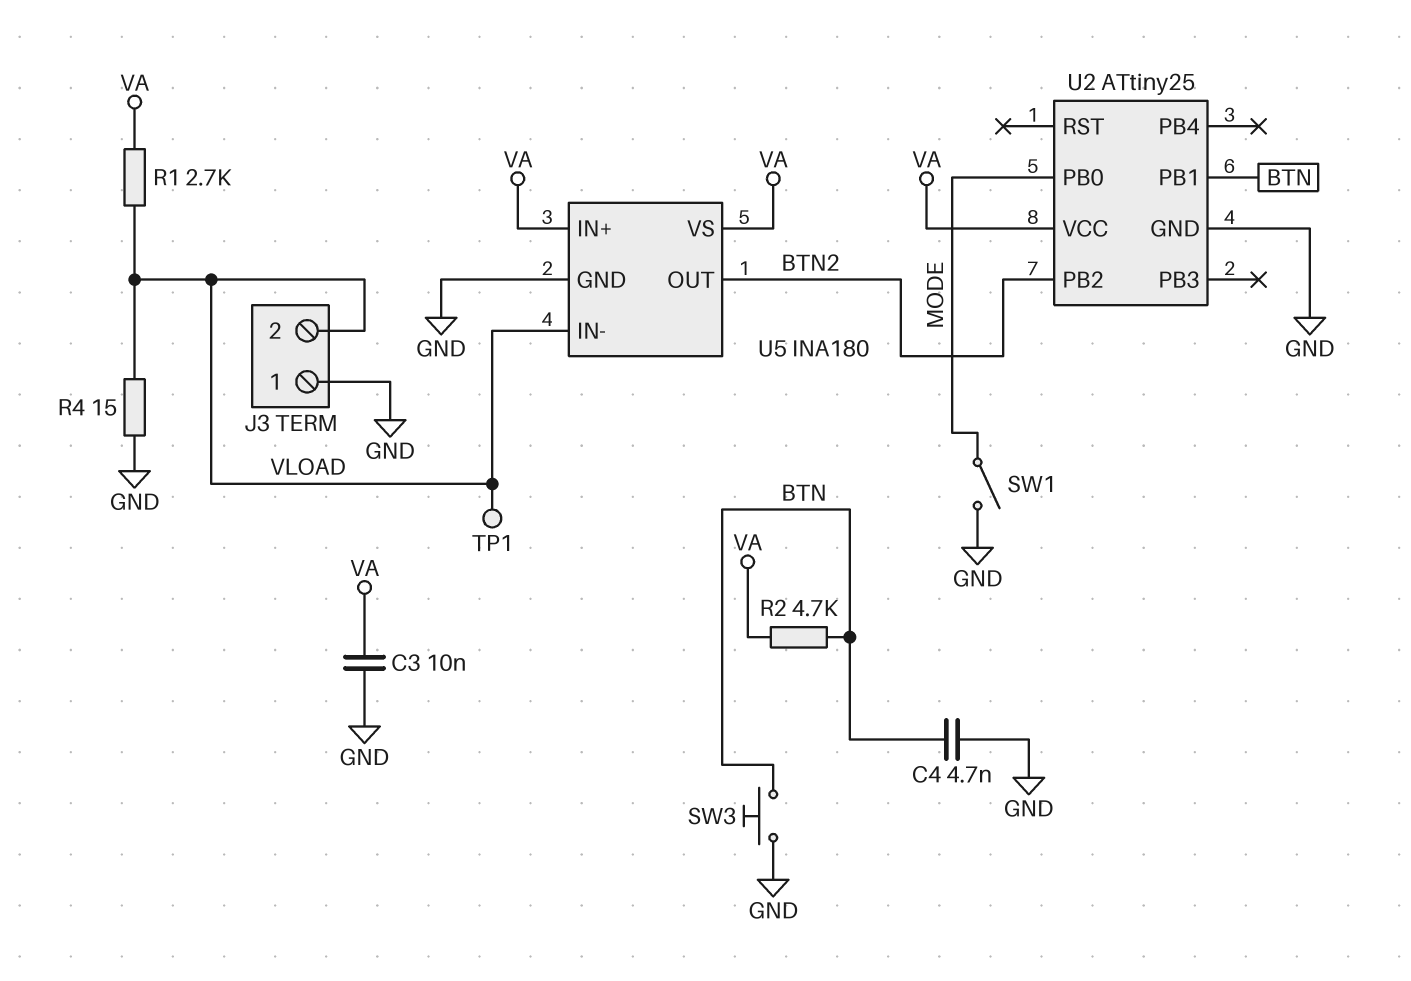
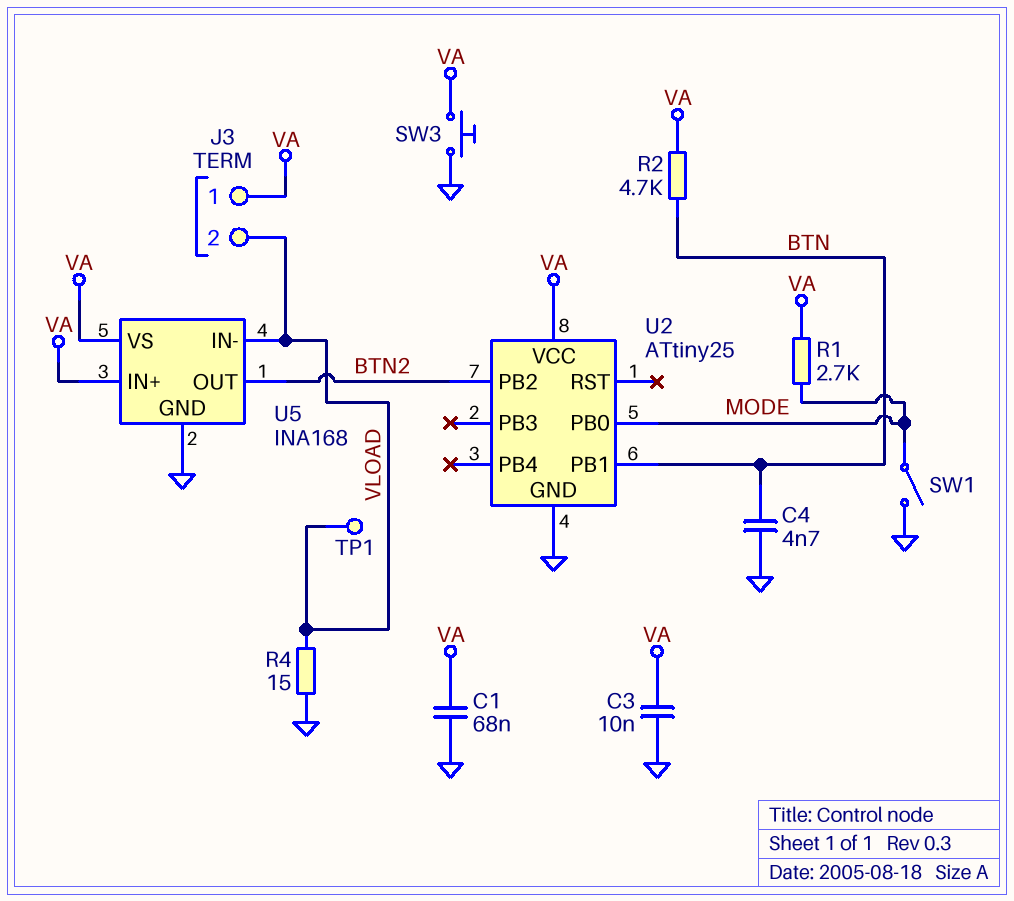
C1: none -> 68nF (GND, VA)
J3 pin 1: GND -> VA
R1: 2.7k (VA, VLOAD) -> 2.7k (MODE, VA)
SW3: button (BTN, GND) -> button (GND, VA)
U5: INA180 -> INA168

